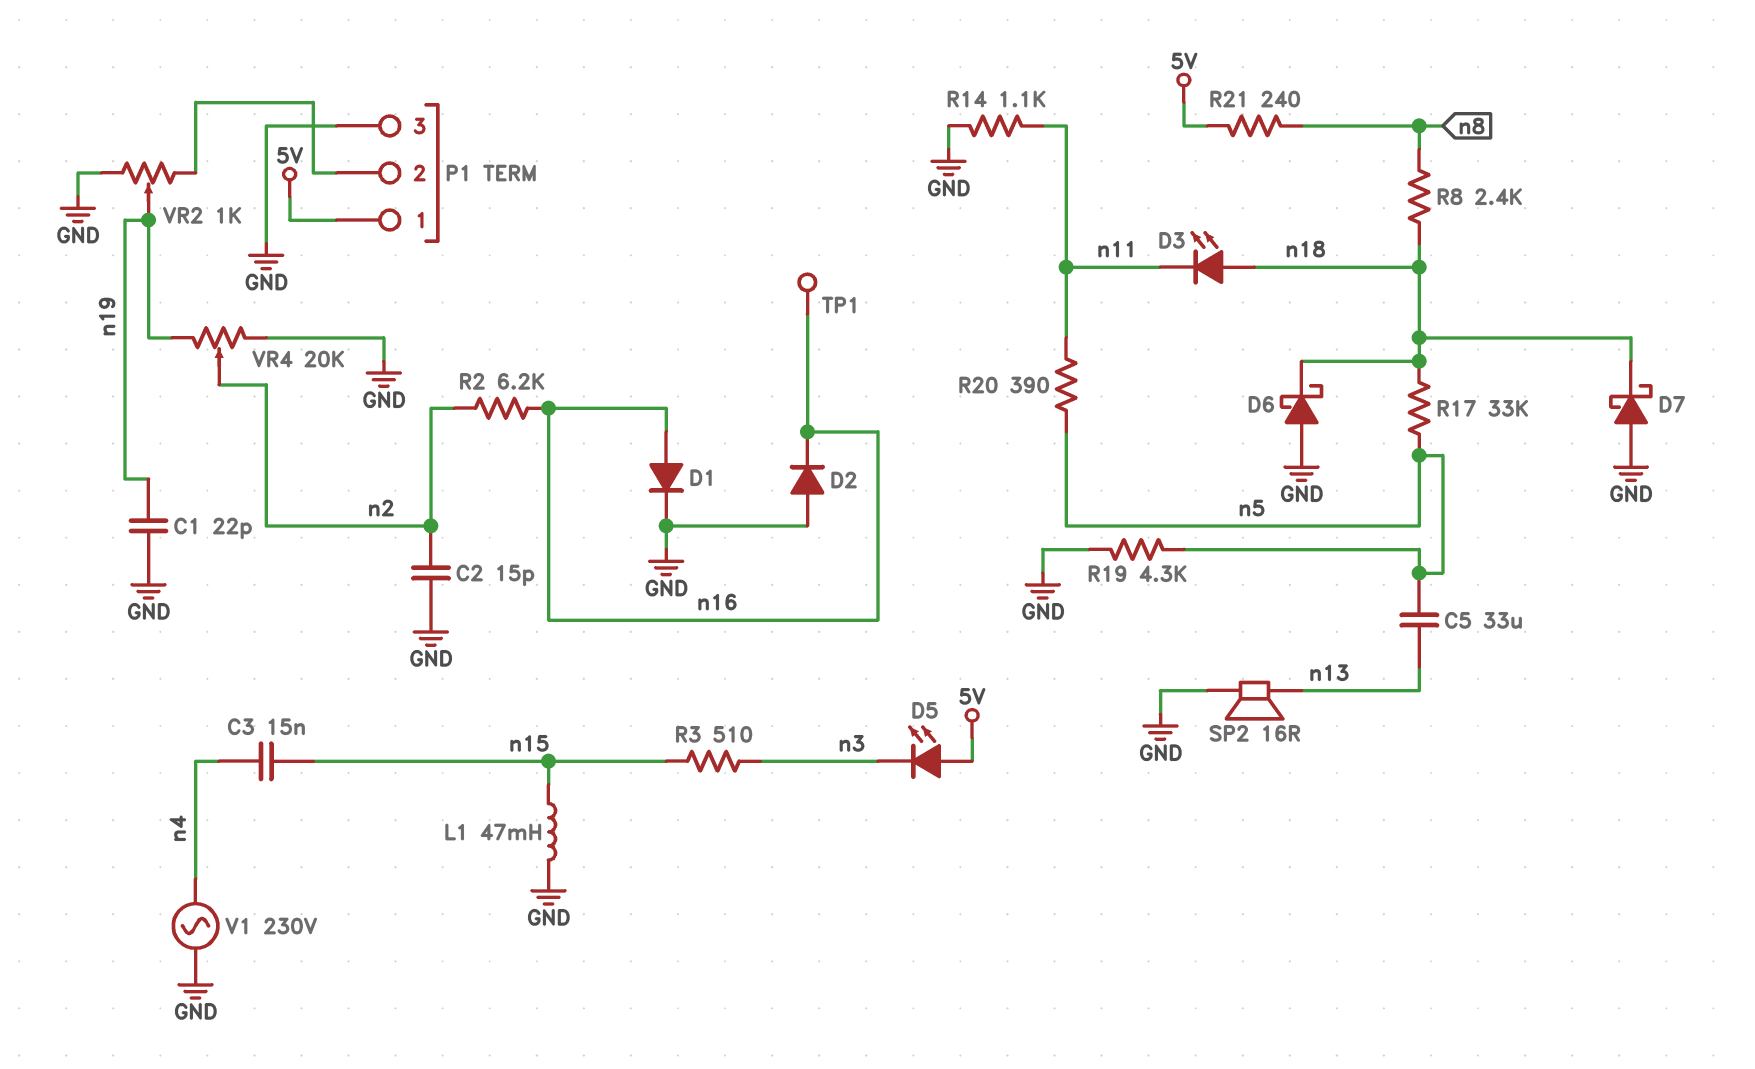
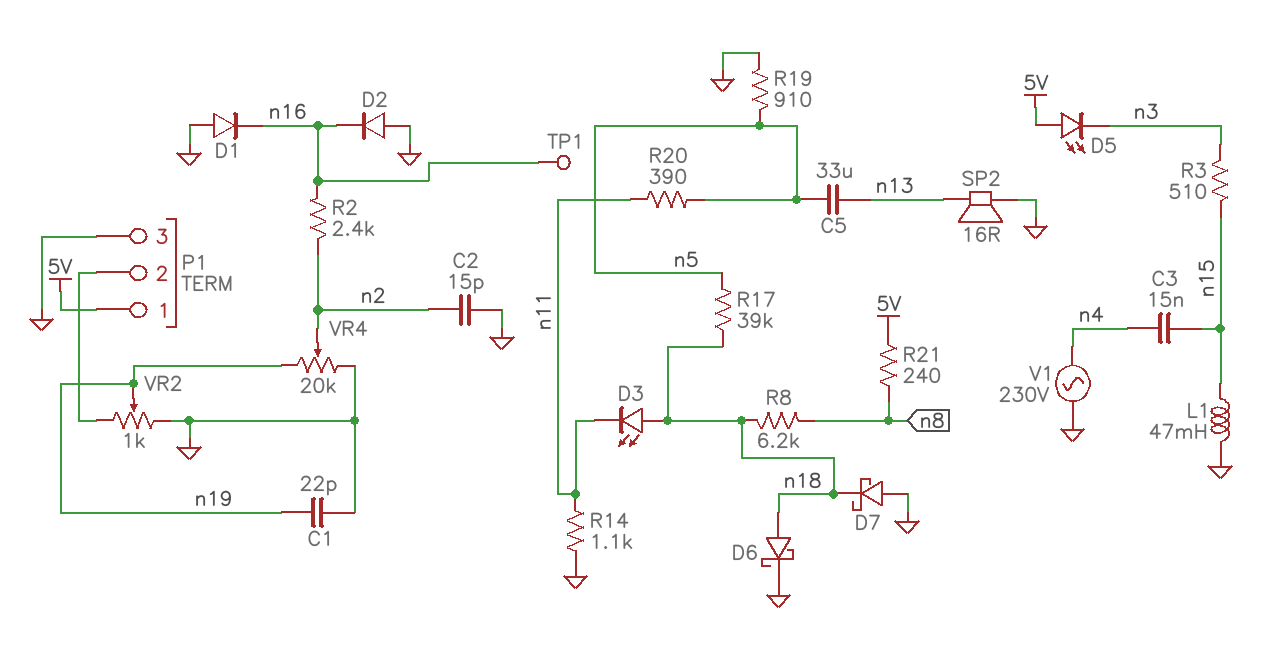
D1: diode (A n16, K GND) -> diode (A GND, K n16)
D6: schottky (A GND, K n18) -> schottky (A n18, K GND)
R2: 6.2k (n2, n16) -> 2.4k (n2, n16)
R8: 2.4k (n8, n18) -> 6.2k (n8, n18)
R17: 33k (n5, n18) -> 39k (n5, n18)
R19: 4.3k (GND, n5) -> 910 (GND, n5)

